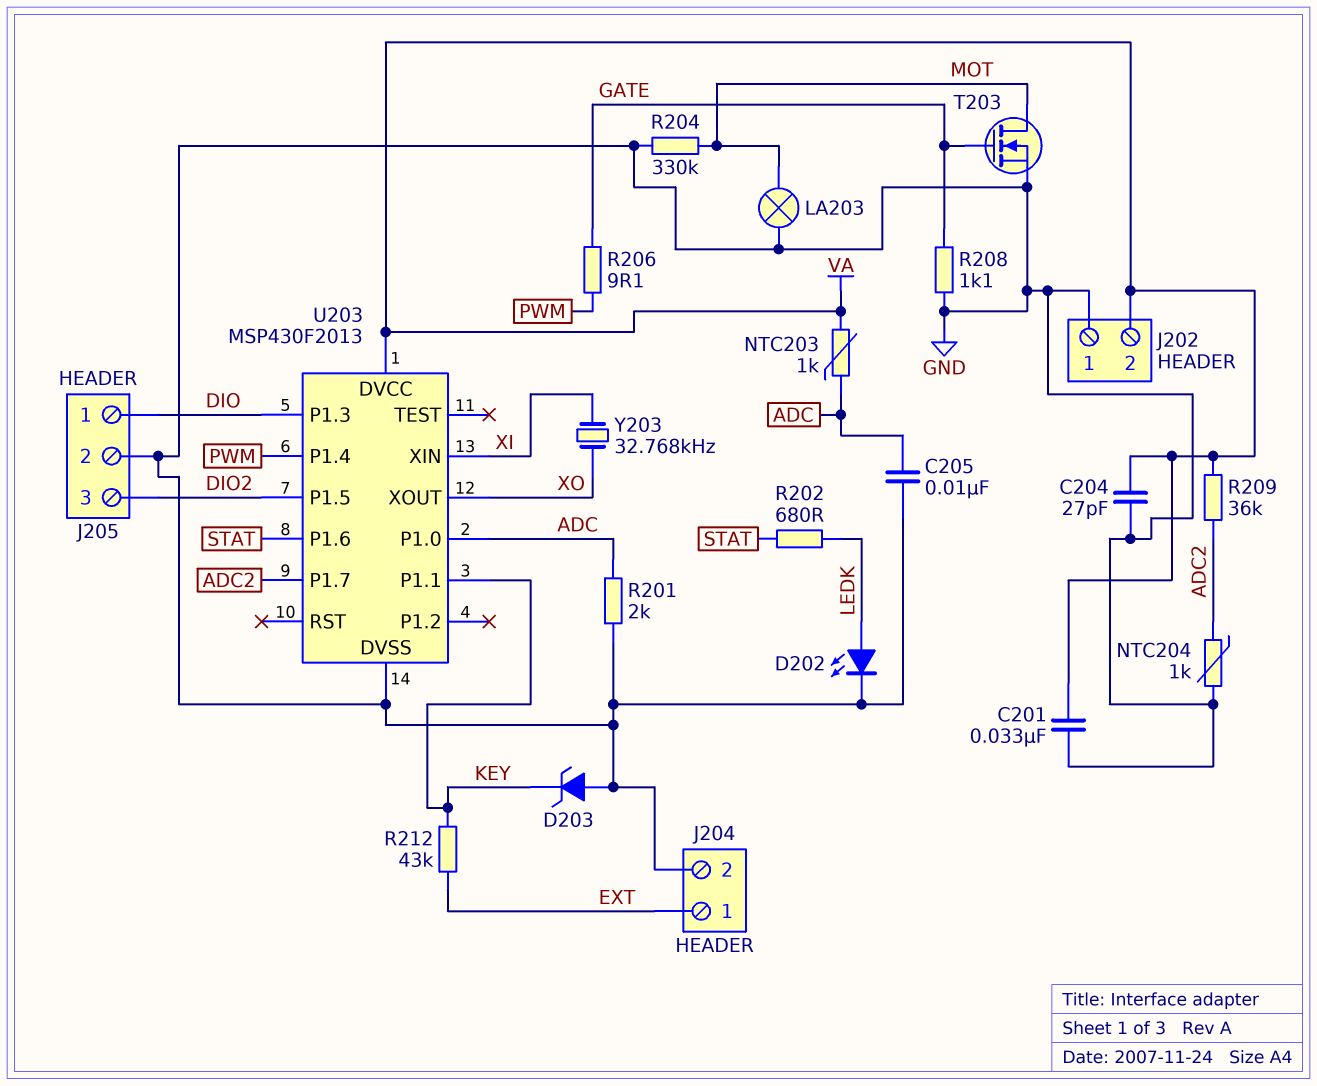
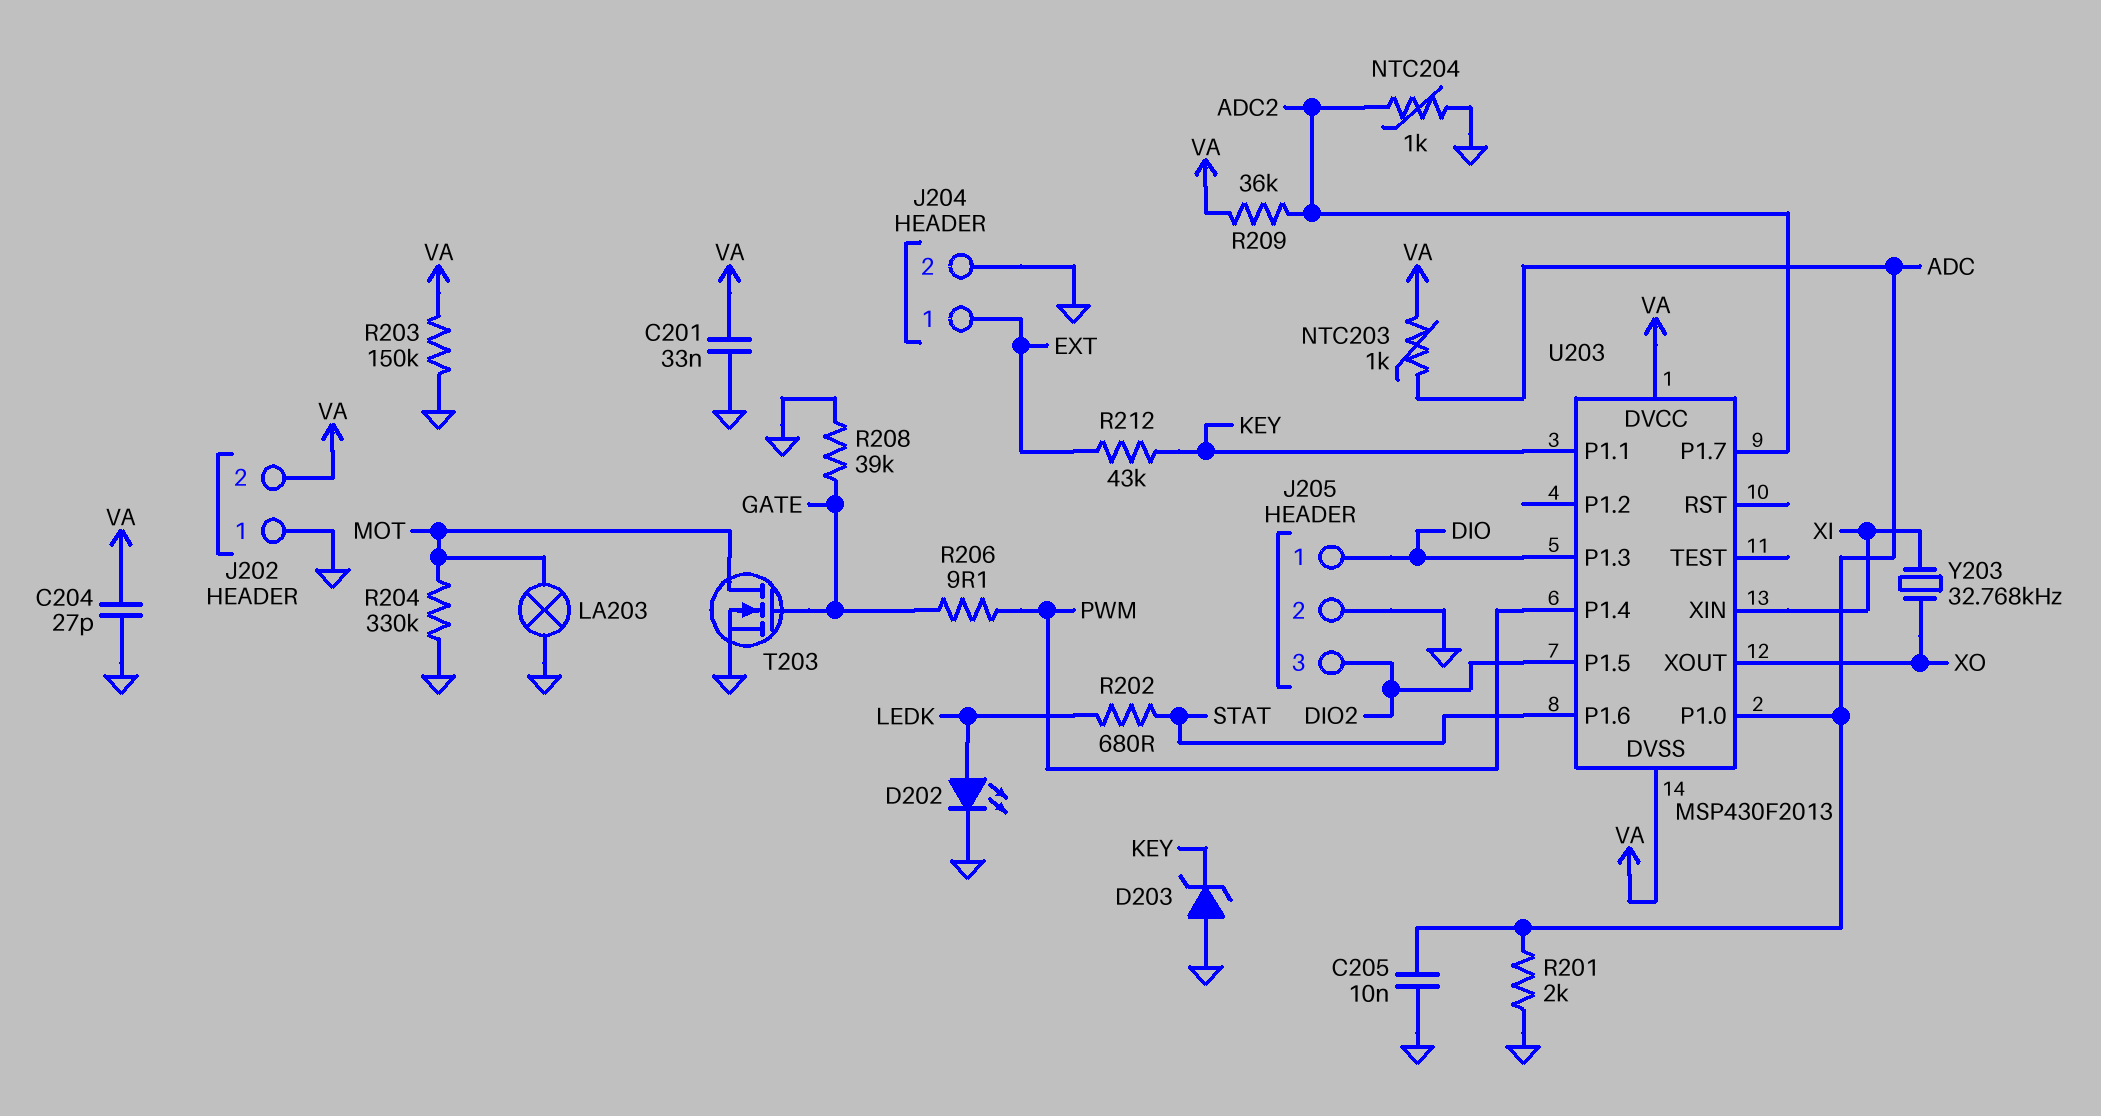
R203: none -> 150k (GND, VA)
R208: 1.1k (GATE, GND) -> 39k (GATE, GND)
U203 pin DVSS: GND -> VA

